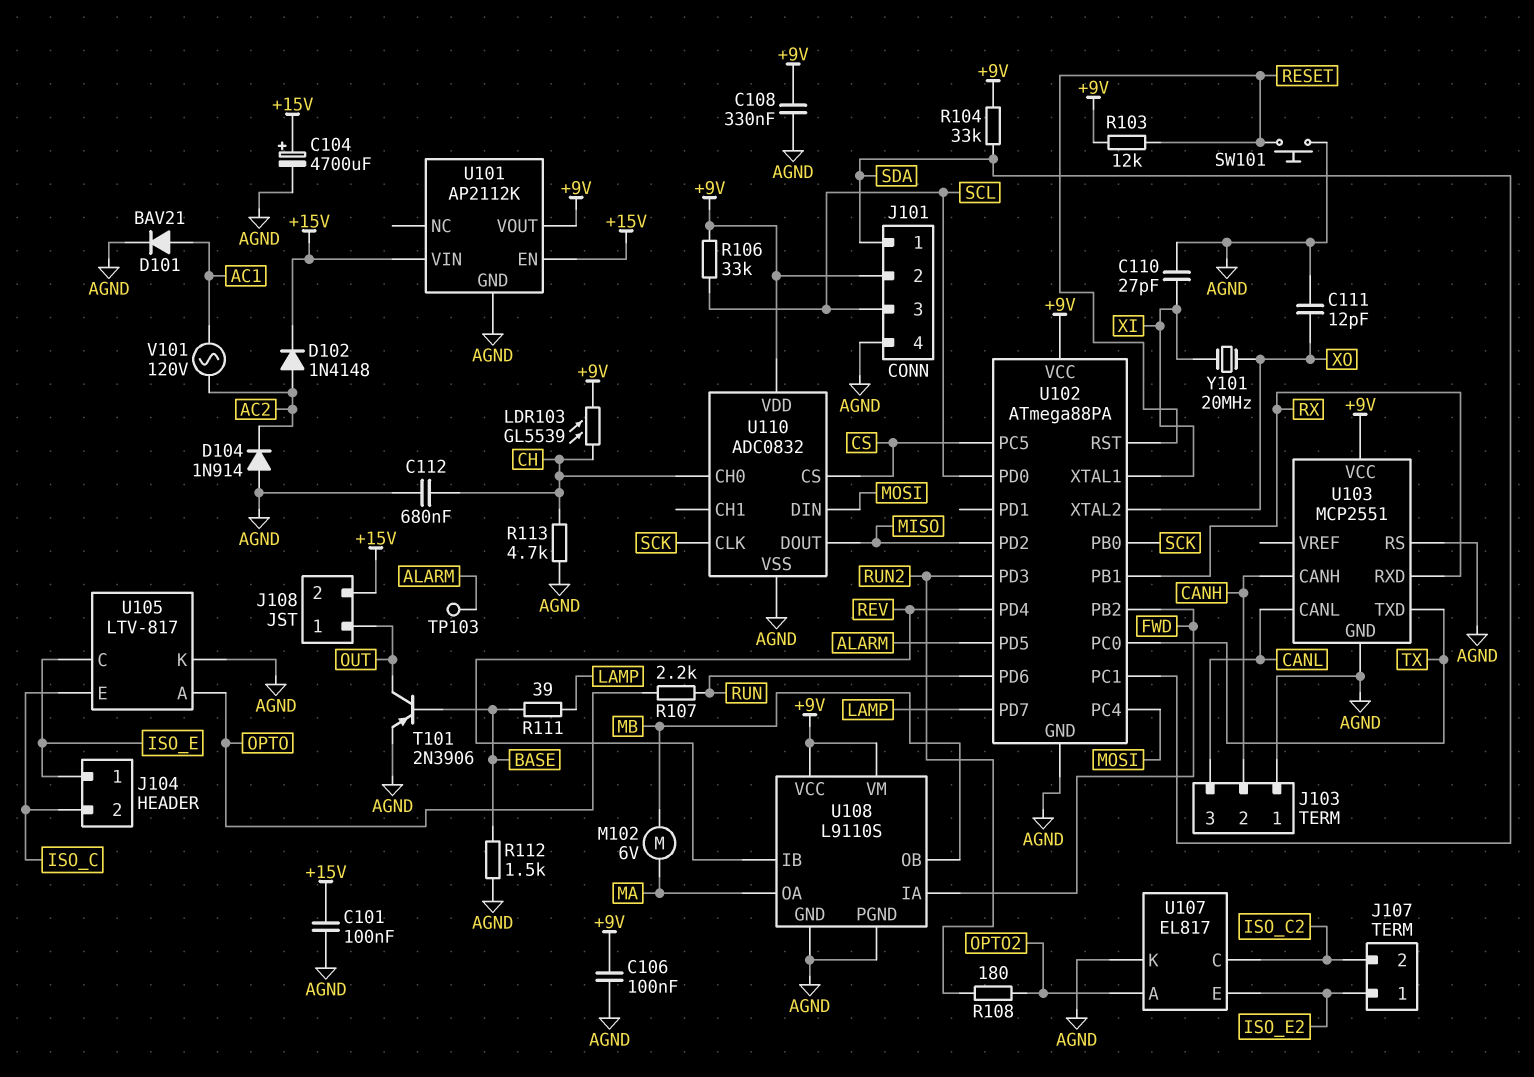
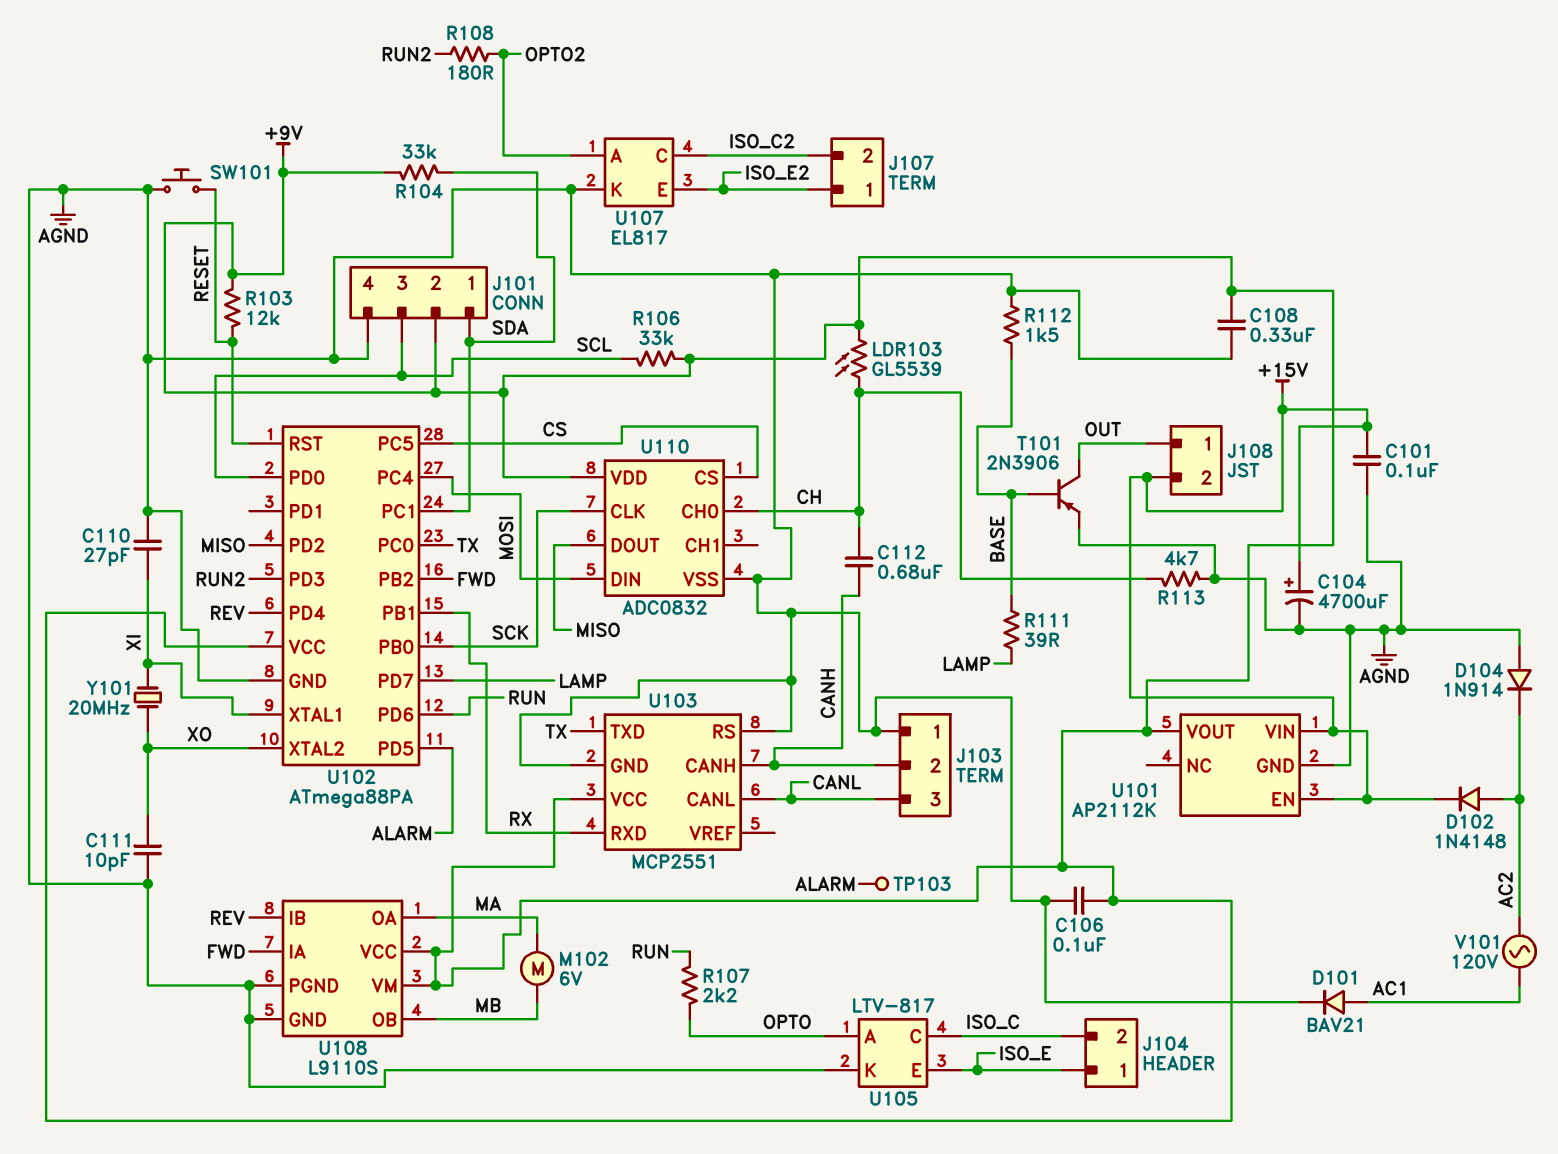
C111: 12pF (AGND, XO) -> 10pF (AGND, XO)
C112: 680nF (AGND, CH) -> 680nF (CANH, CH)
U105 pin C: ISO_E -> ISO_C
U105 pin E: ISO_C -> ISO_E

